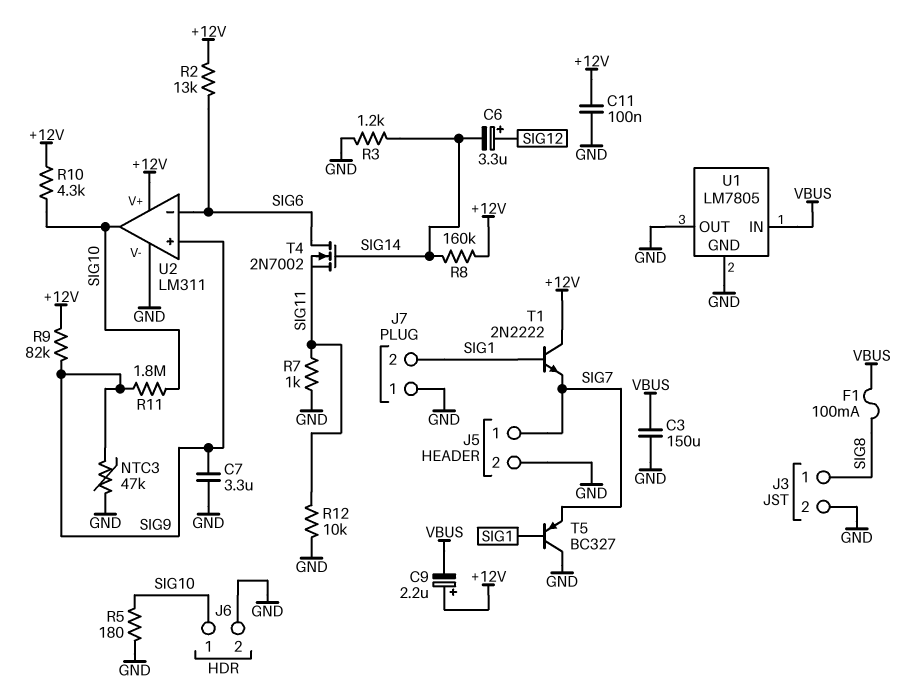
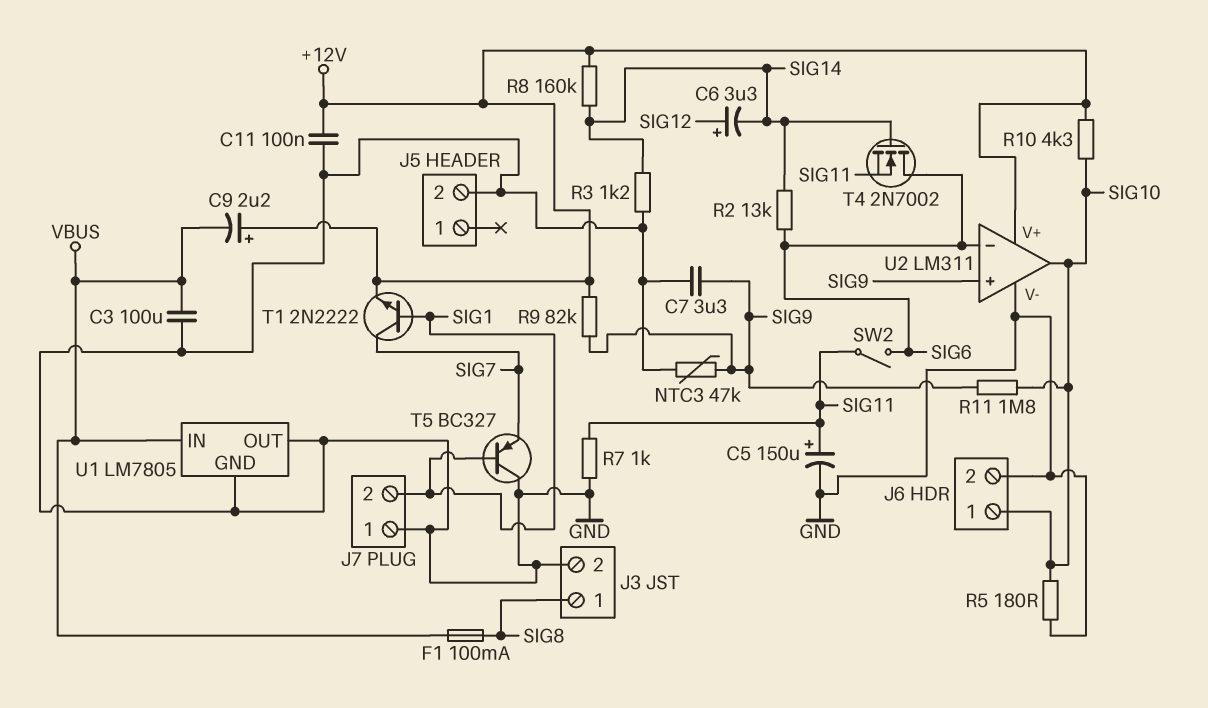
C3: 150uF (GND, VBUS) -> 100uF (GND, VBUS)
C5: none -> 150uF (plus SIG11, minus GND)
J5 pin 1: SIG7 -> none
R2: 13k (+12V, SIG6) -> 13k (SIG6, SIG14)
R12: 10k (GND, SIG11) -> none
SW2: none -> switch (SIG6, SIG11)
T1: NPN 2N2222 (B SIG1, C +12V, E SIG7) -> NPN 2N2222 (B SIG1, C SIG7, E +12V)

